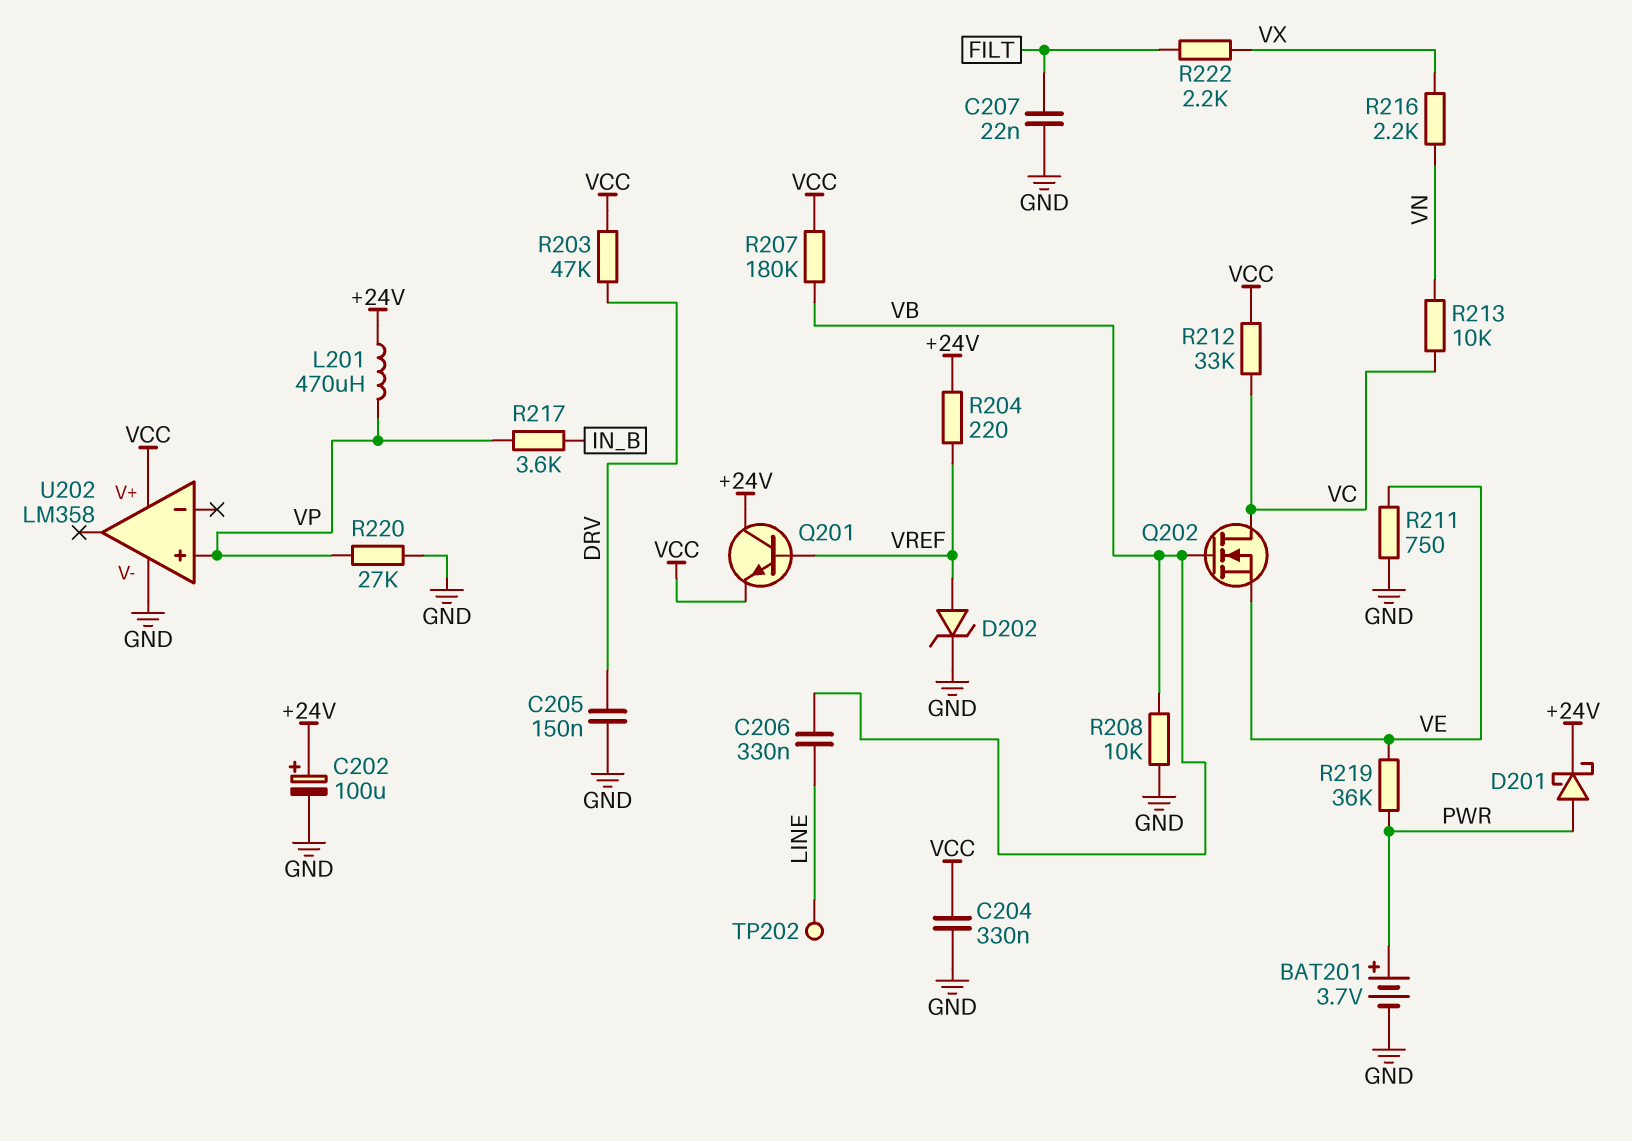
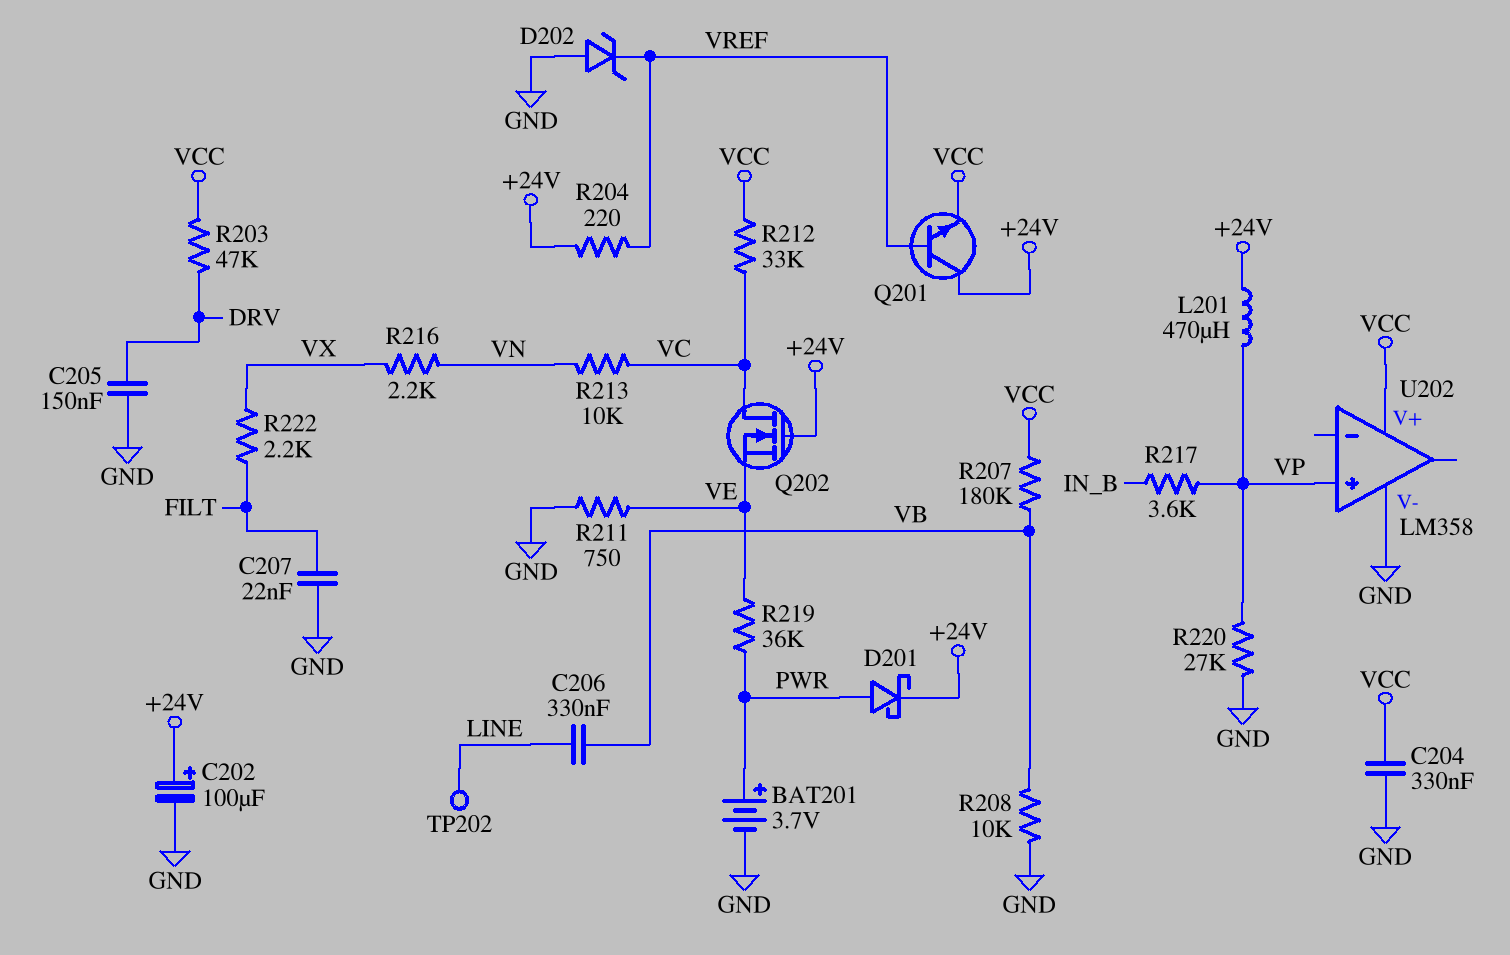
D202: zener (A VREF, K GND) -> zener (A GND, K VREF)
Q202: NMOS (G VB, D VC, S VE) -> NMOS (G +24V, D VC, S VE)

